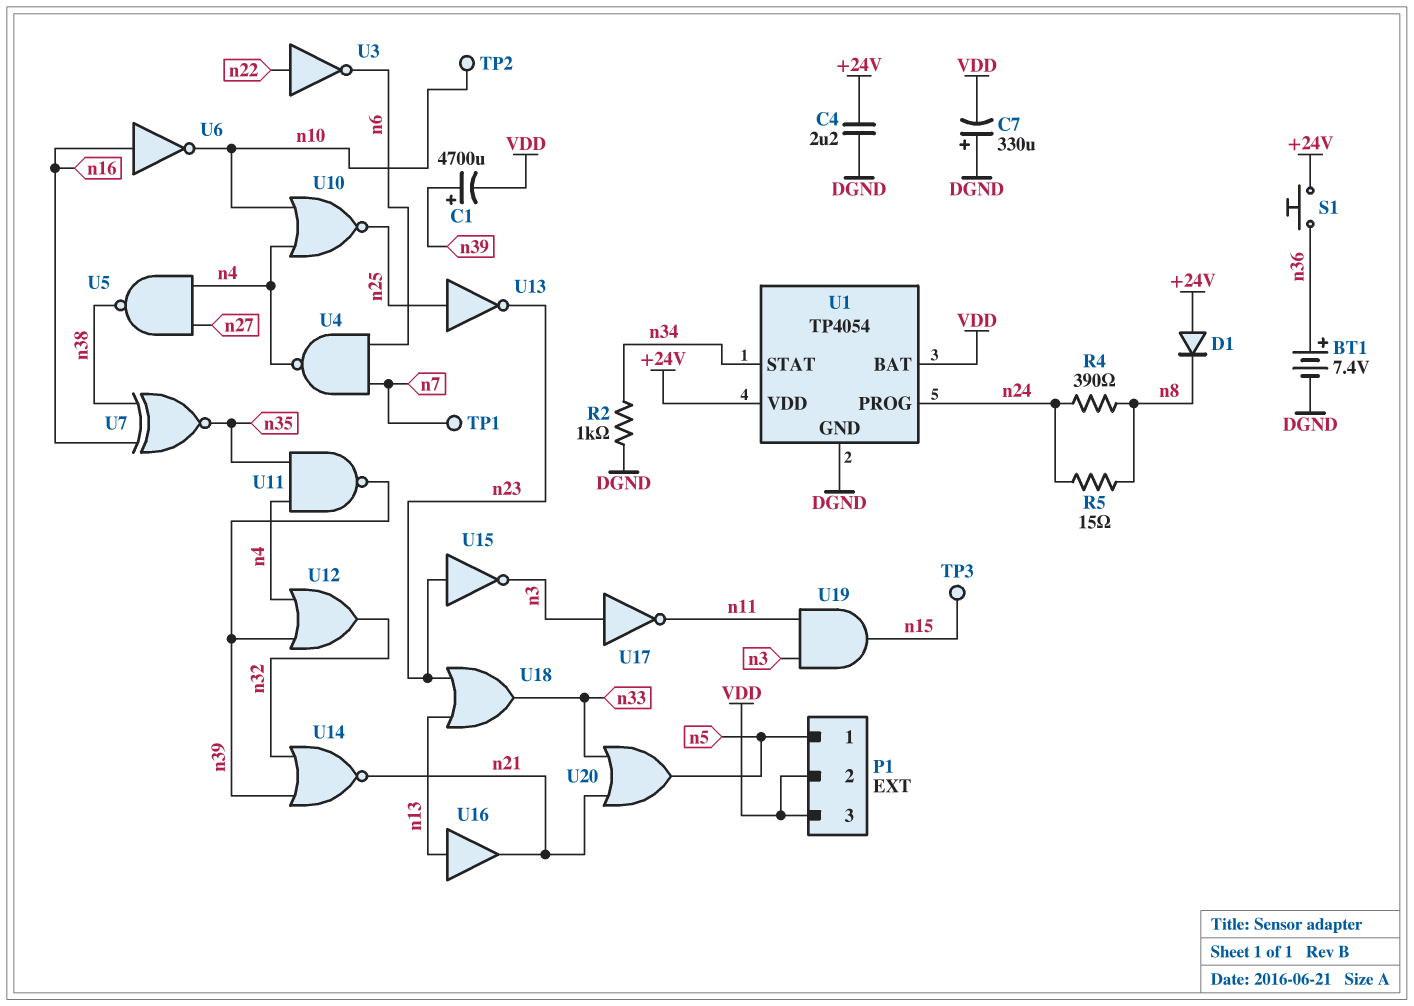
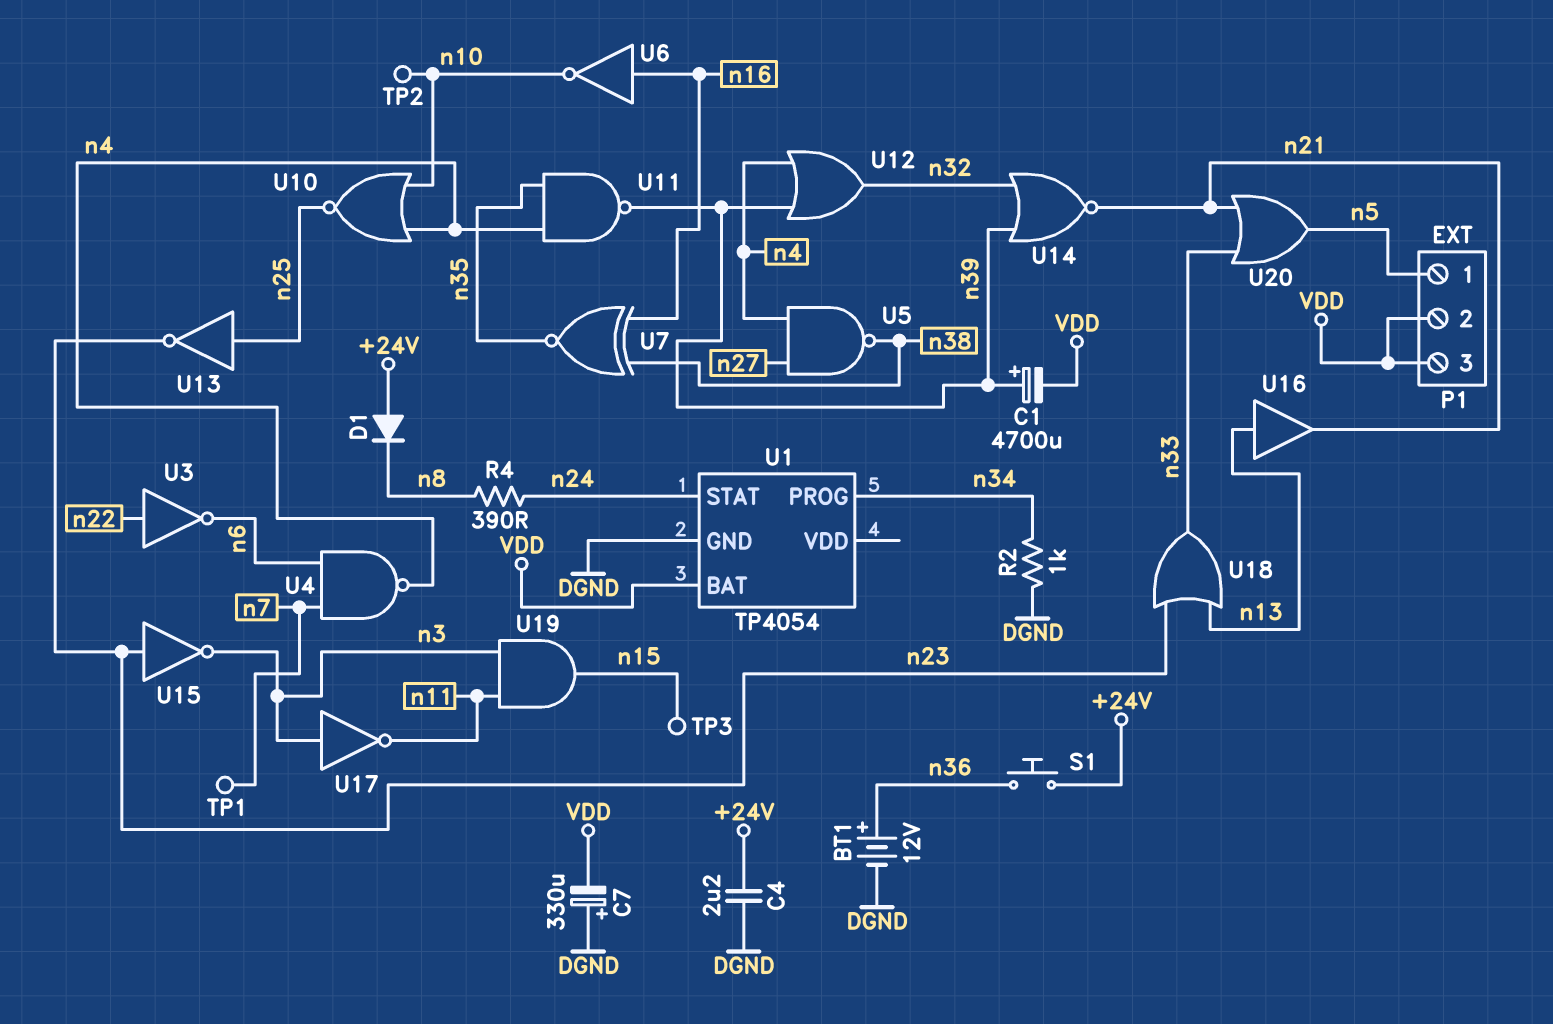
BT1: 7.4V (plus n36, minus DGND) -> 12V (plus n36, minus DGND)
R5: 15 (n8, n24) -> none
U1 pin PROG: n24 -> n34
U1 pin STAT: n34 -> n24
U1 pin VDD: +24V -> none

